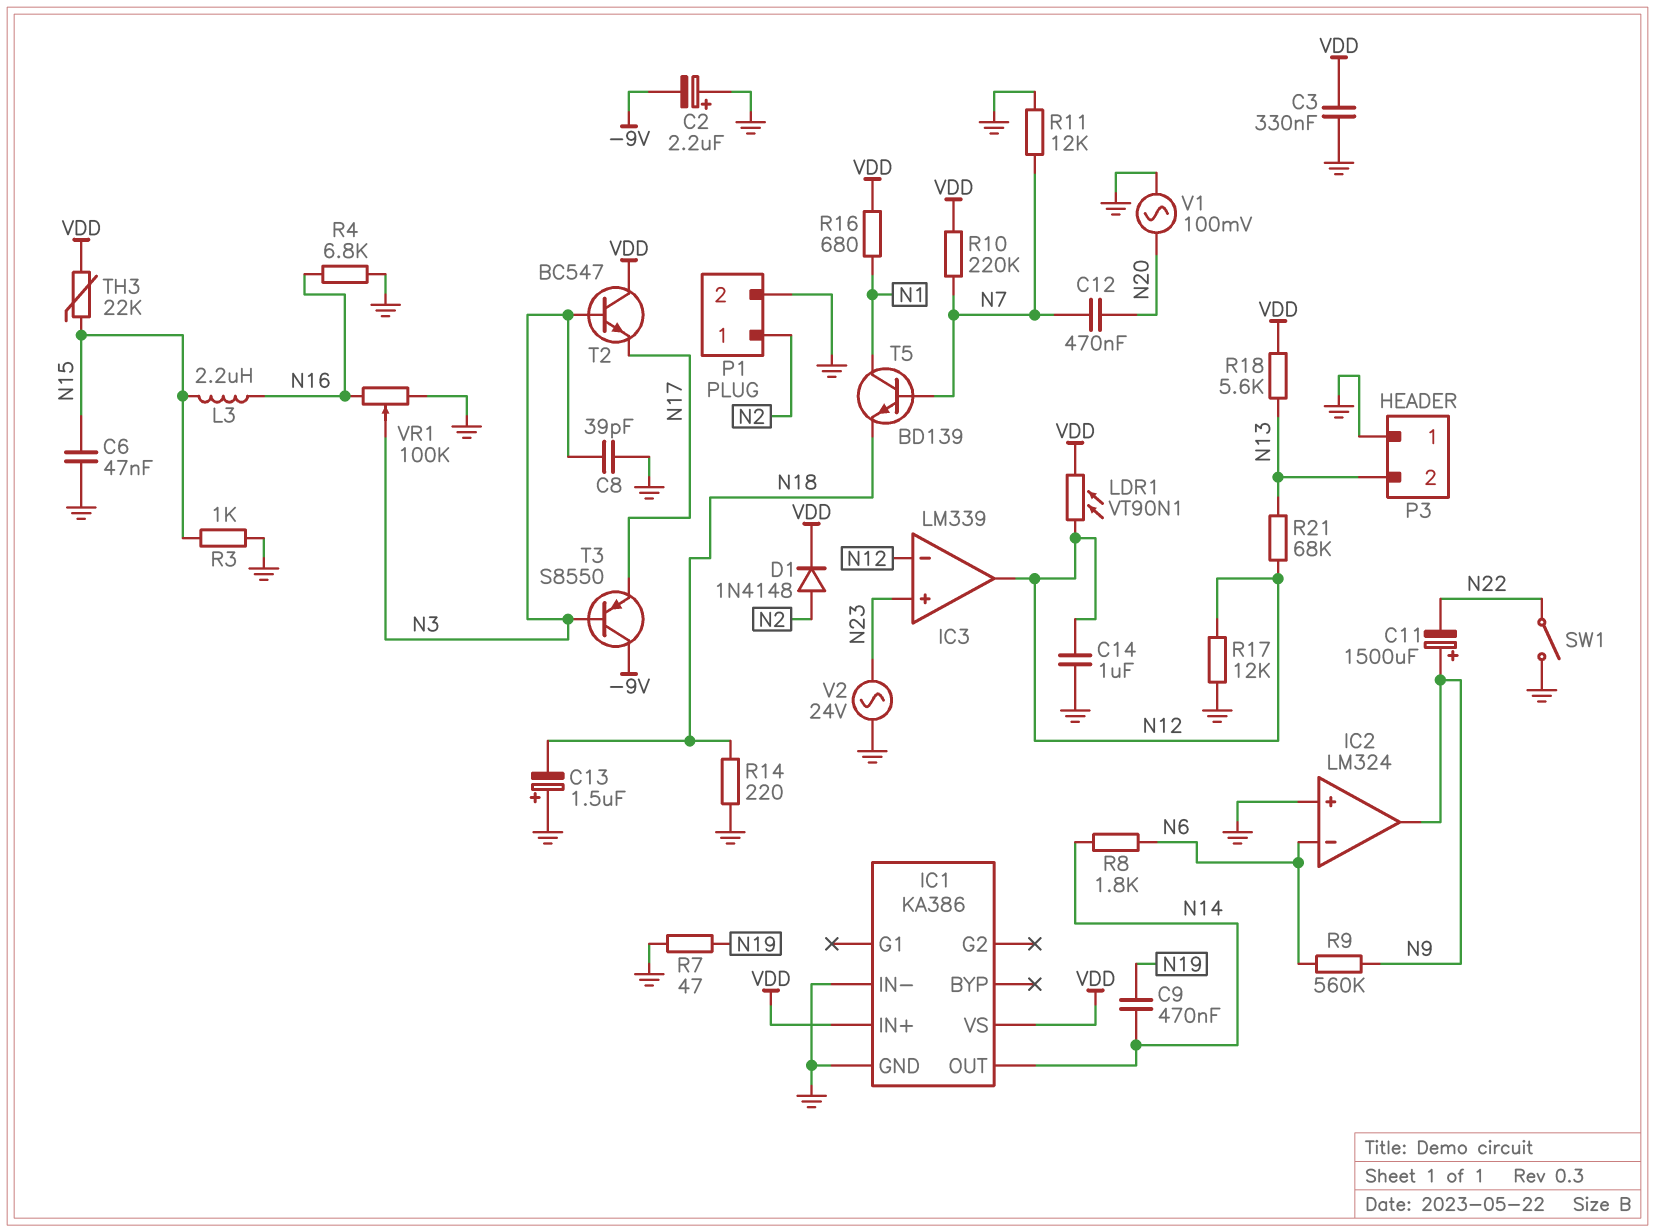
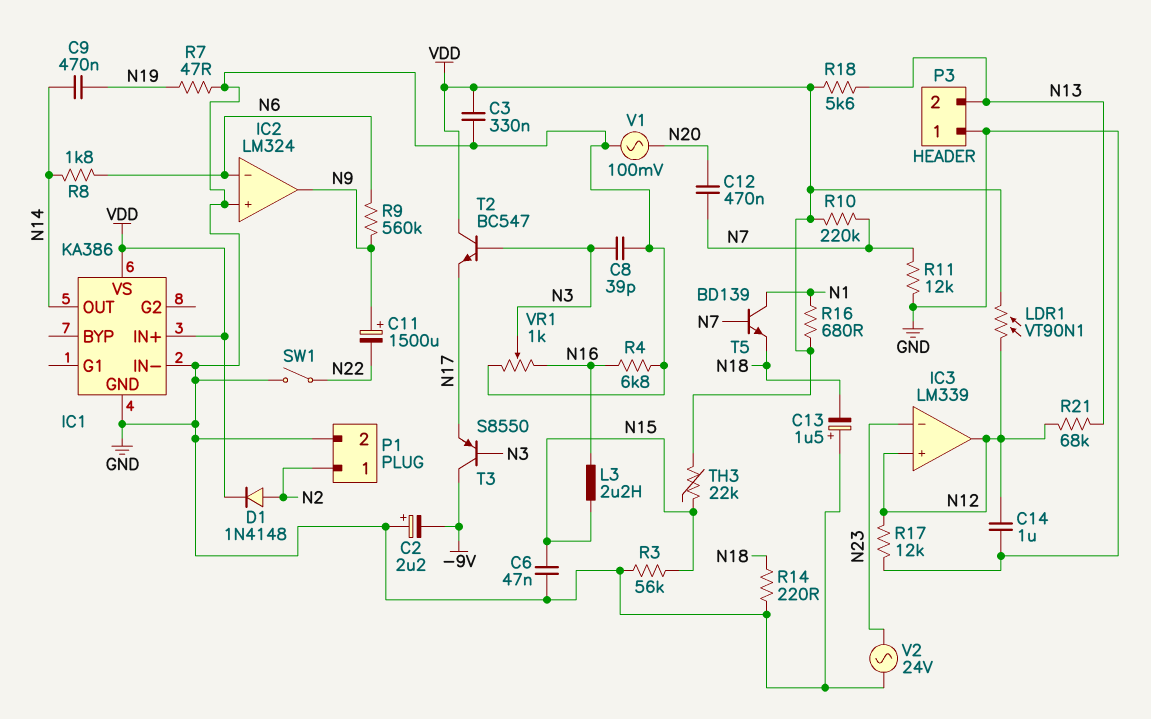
IC3 pin in+: N23 -> N12
IC3 pin in-: N12 -> N23
R3: 1k (GND, N15) -> 56k (GND, N15)
VR1: 100k (GND, N16, wiper N3) -> 1k (GND, N16, wiper N3)

